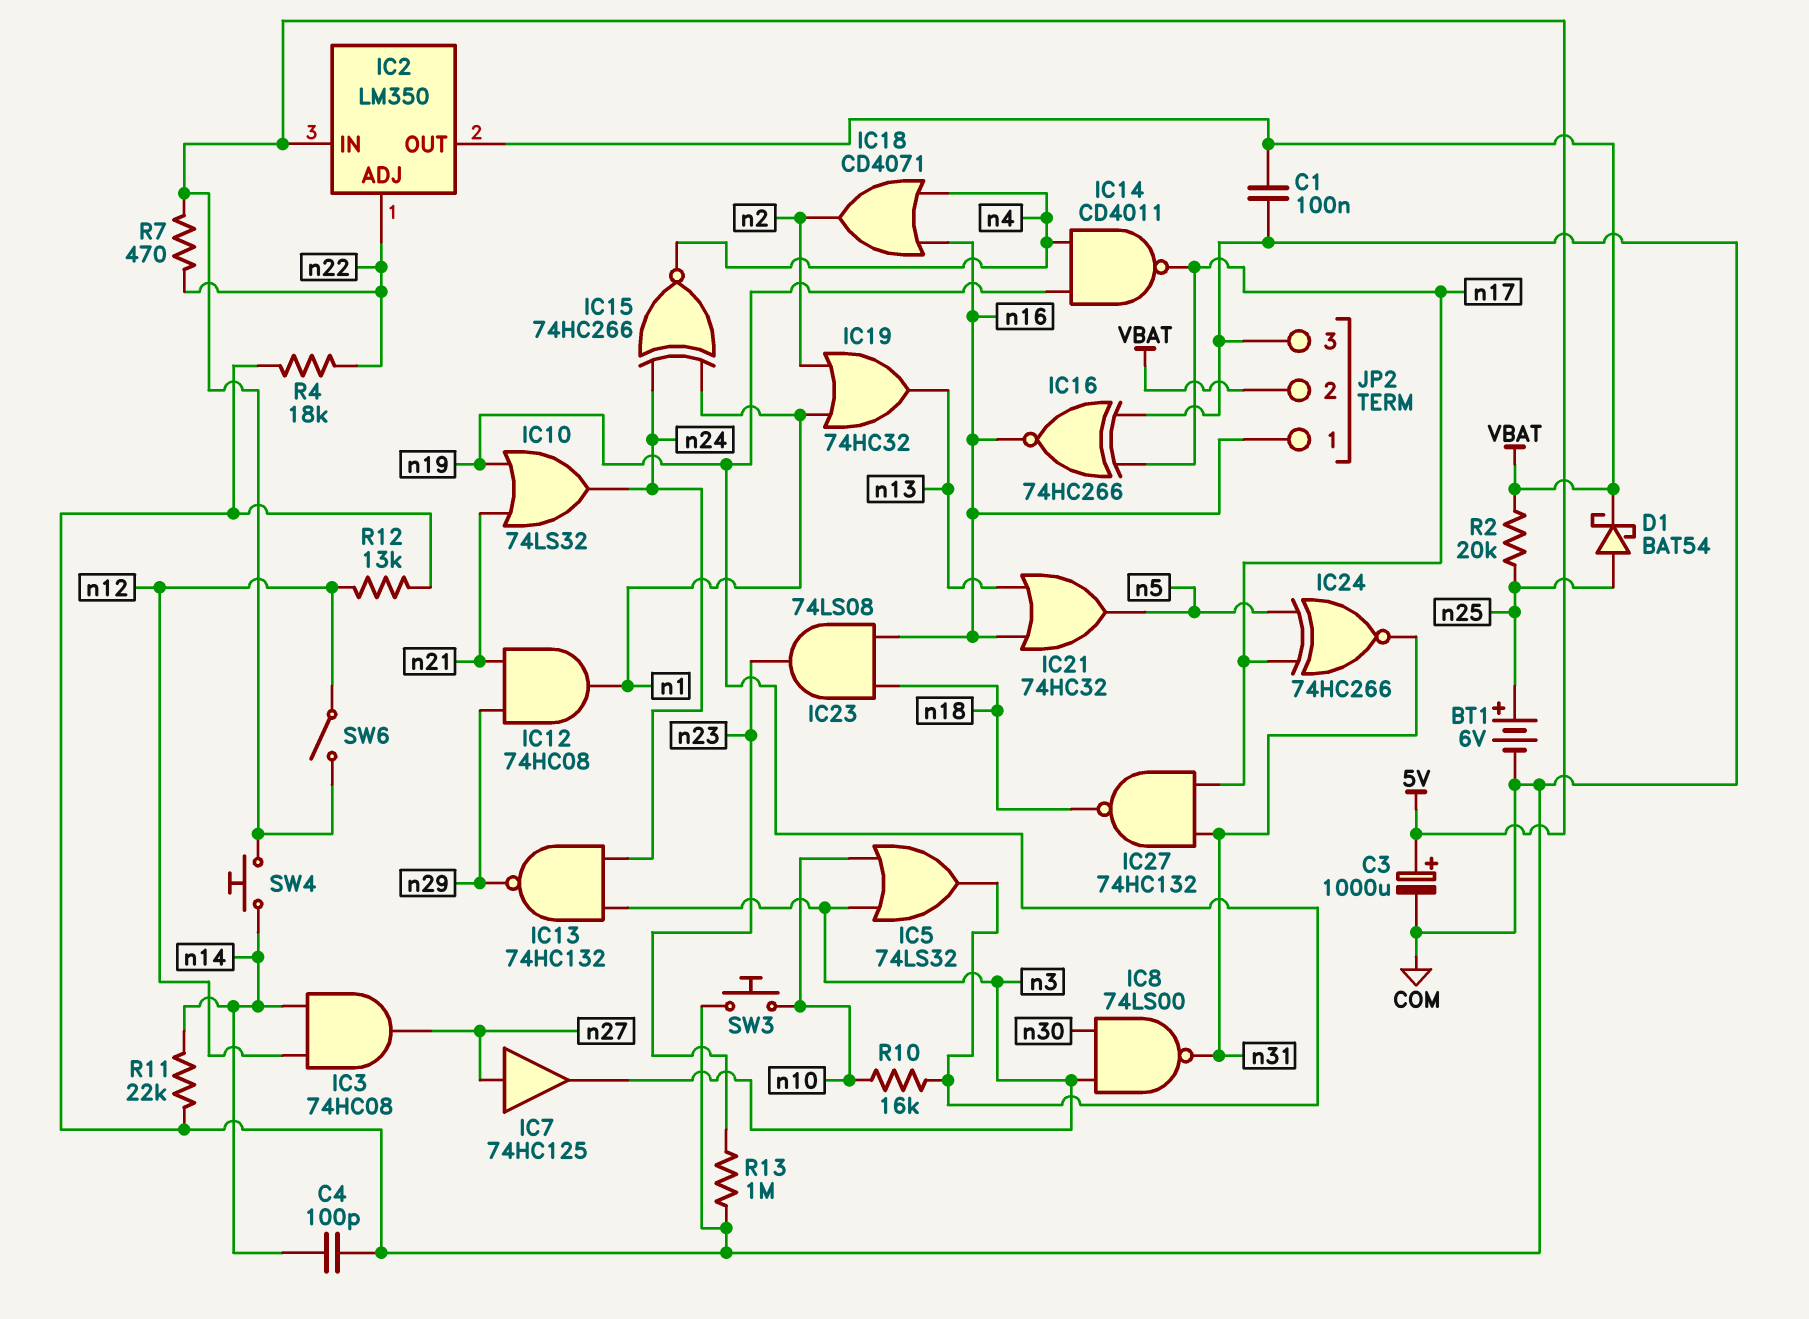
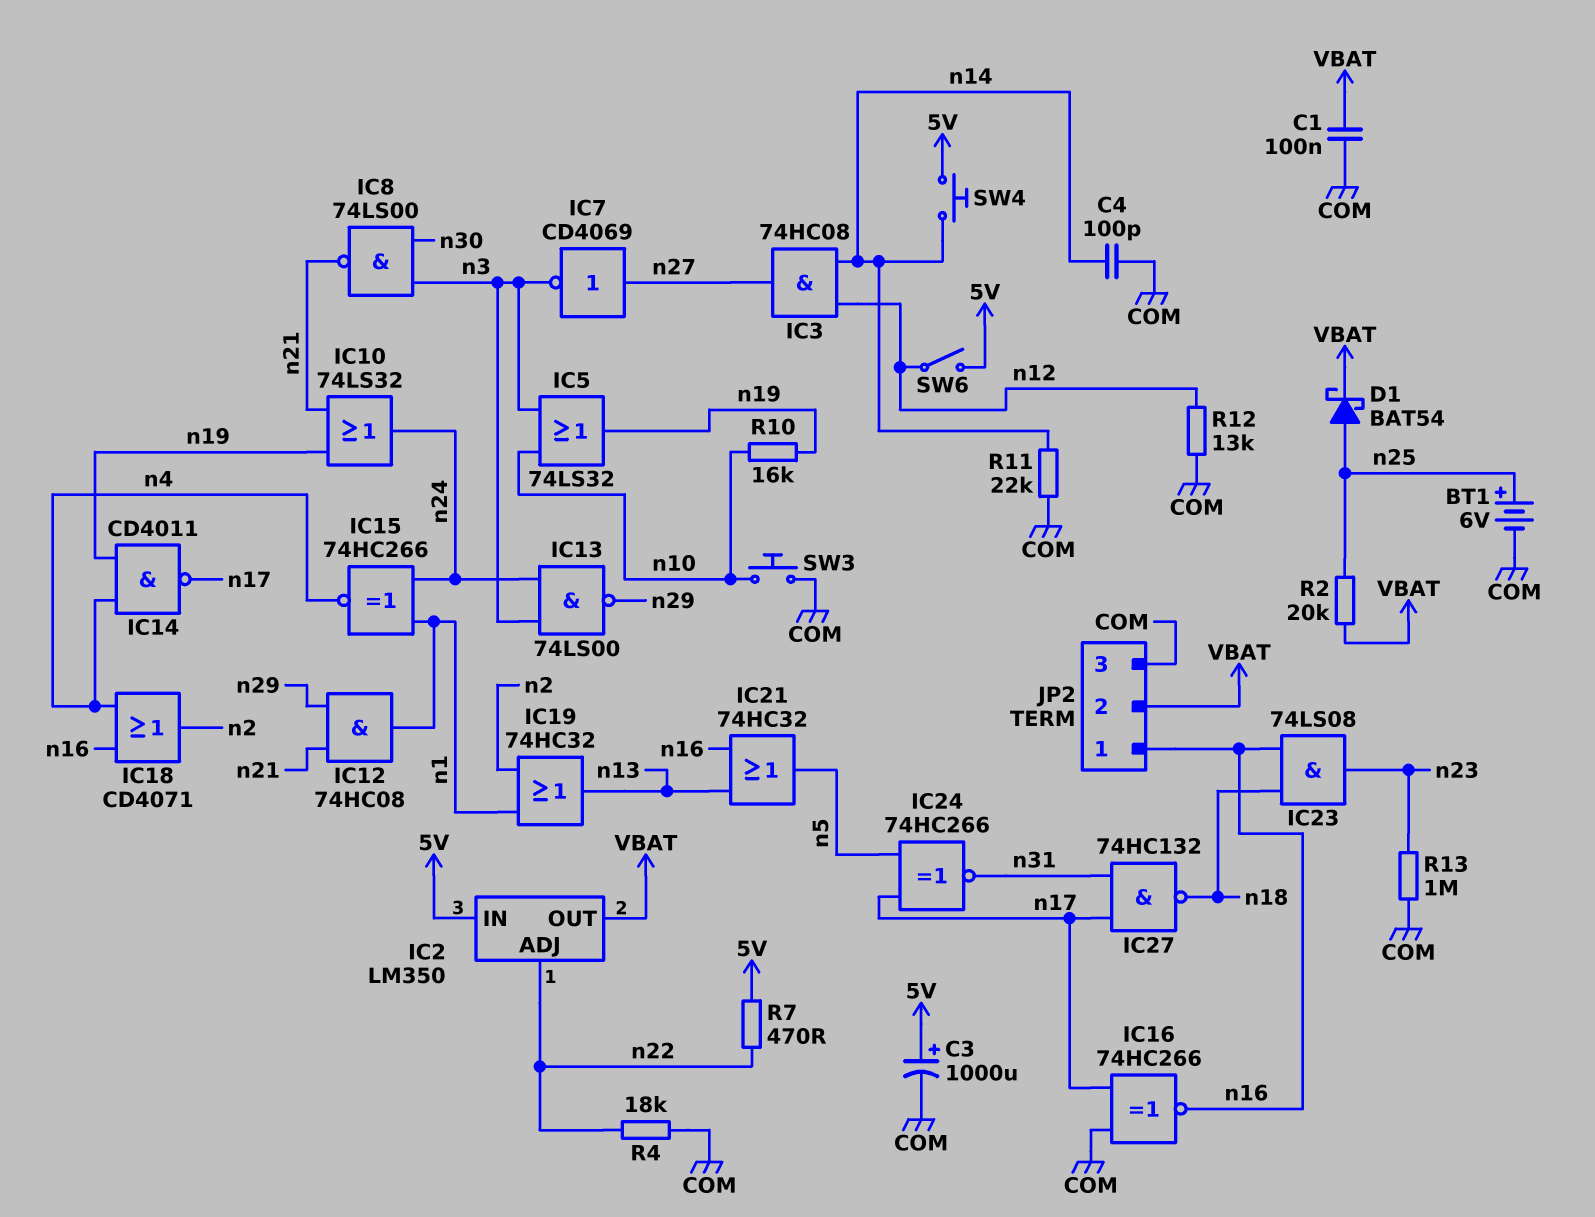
IC7: buffer 74HC125 (in n27, out n3) -> NOT CD4069 (in n27, out n3)
IC8: NAND 74LS00 (in n3, in n30, out n31) -> NAND 74LS00 (in n3, in n30, out n21)
IC13: NAND 74HC132 (in n3, in n24, out n29) -> NAND 74LS00 (in n3, in n24, out n29)

